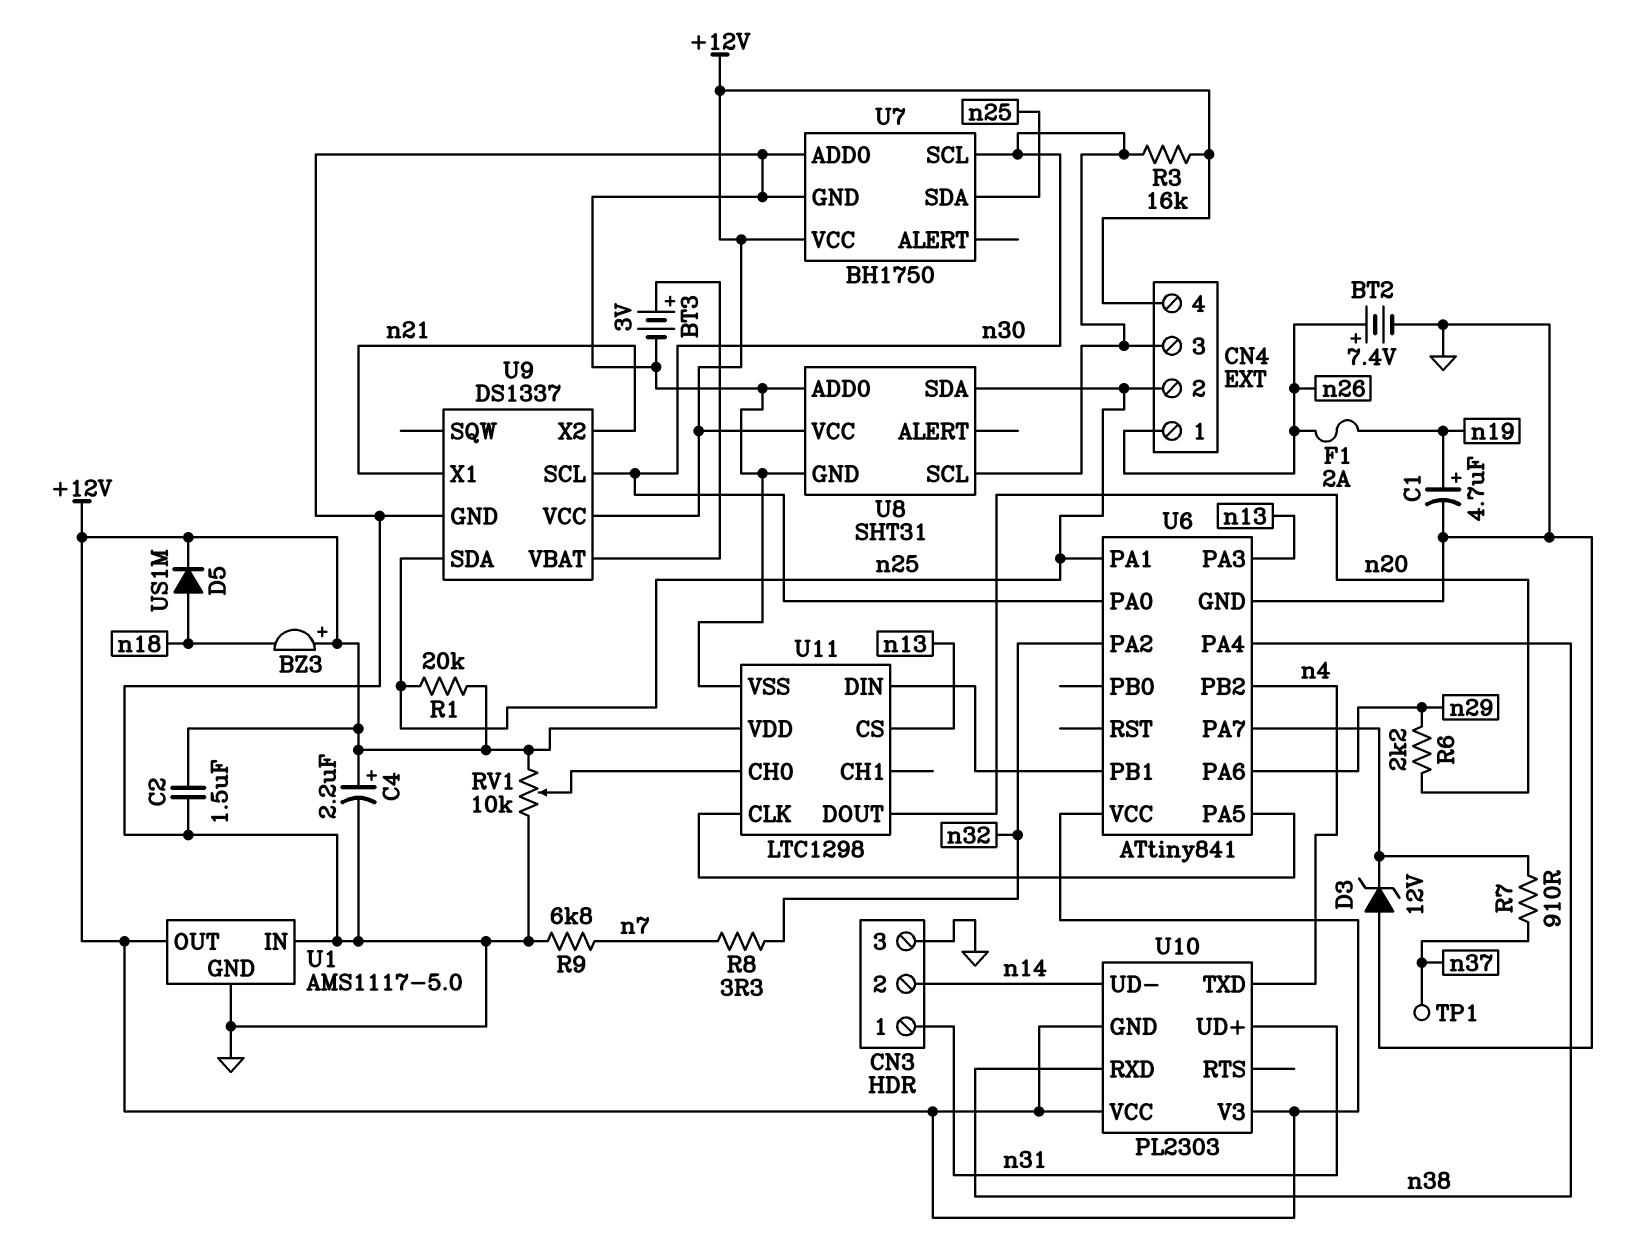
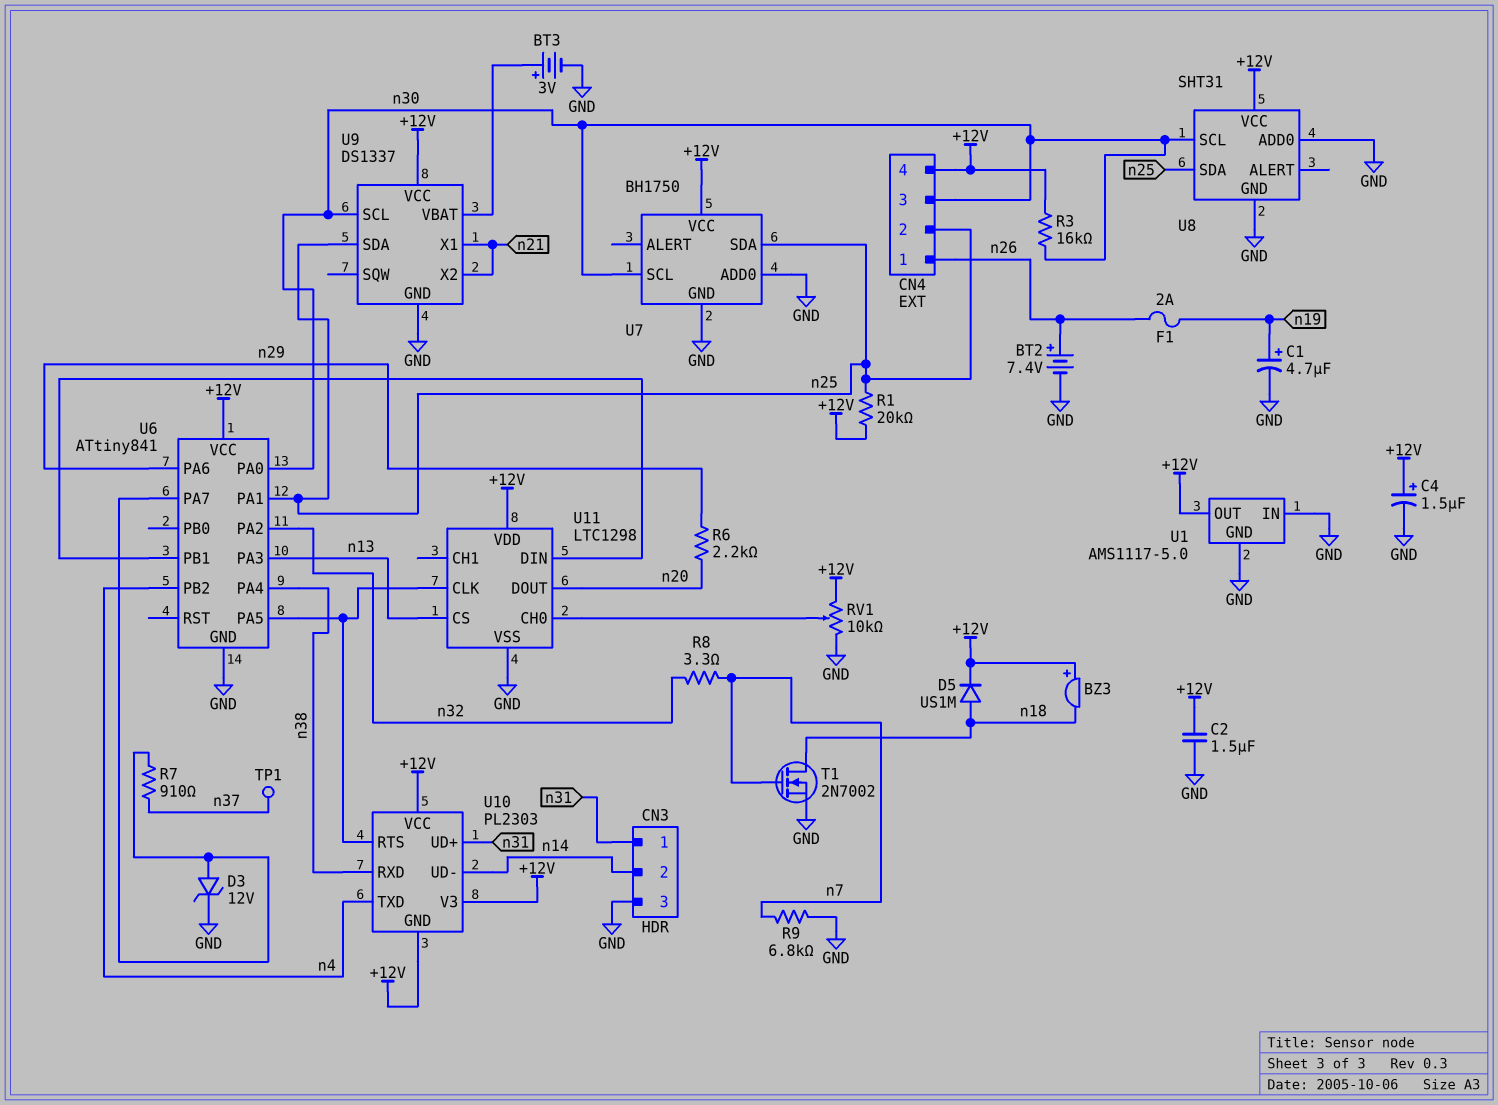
C4: 2.2uF (plus +12V, minus GND) -> 1.5uF (plus +12V, minus GND)
D3: zener 12V (A GND, K U6/PA7) -> zener 12V (A U6/PA7, K GND)
T1: none -> NMOS 2N7002 (G n7, D n18, S GND)
U10 pin RTS: none -> U6/PA5

